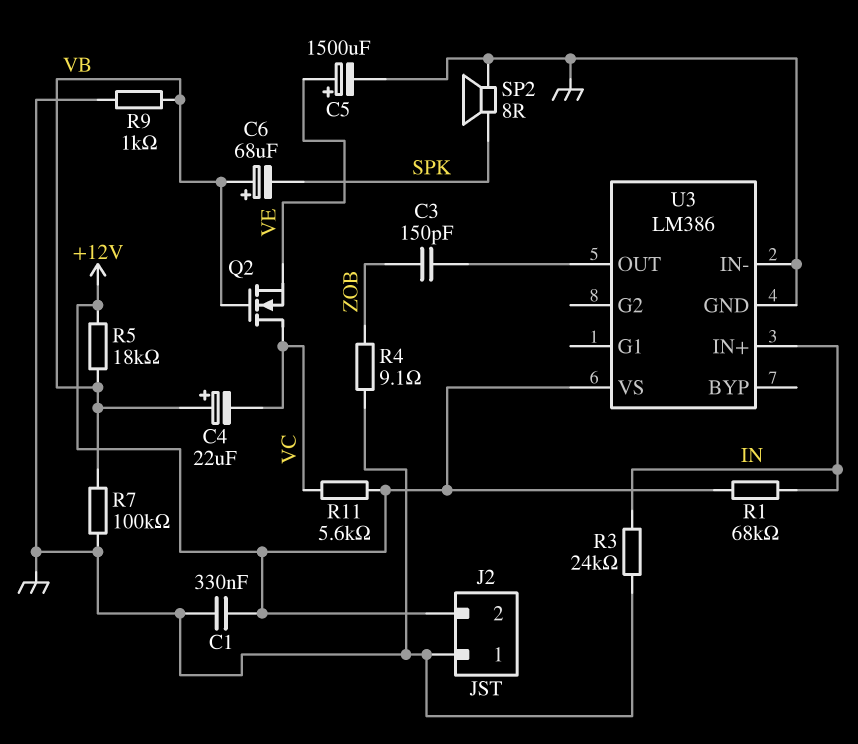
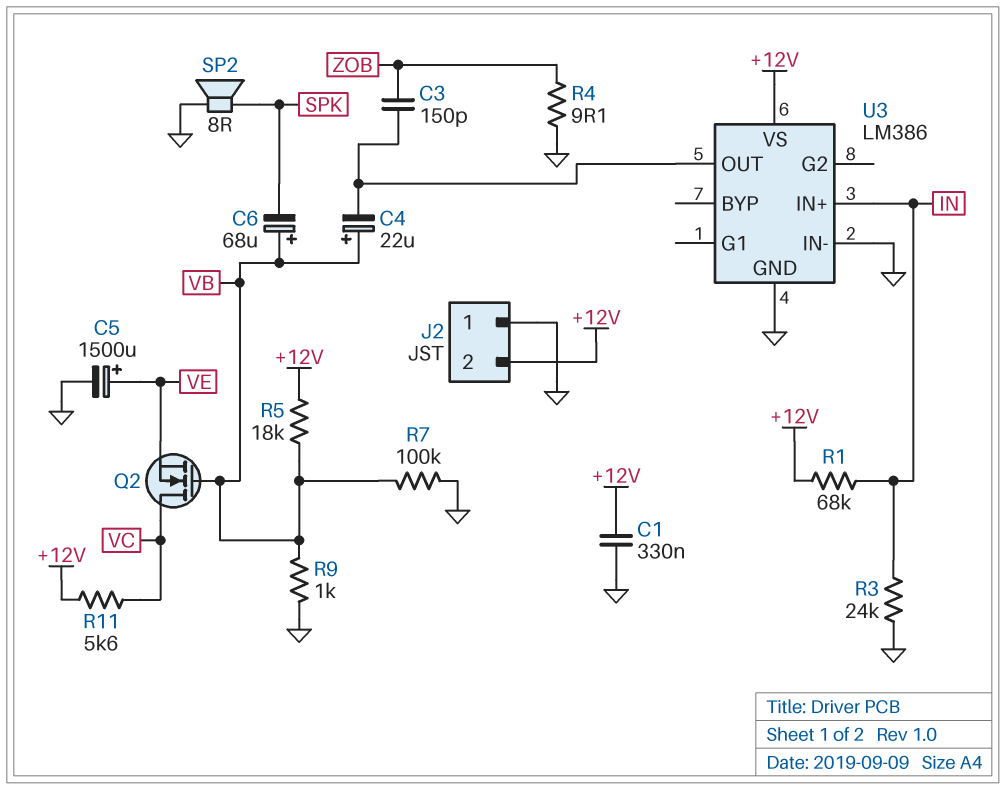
C4: 22uF (plus VB, minus VC) -> 22uF (plus VB, minus U3/OUT)

